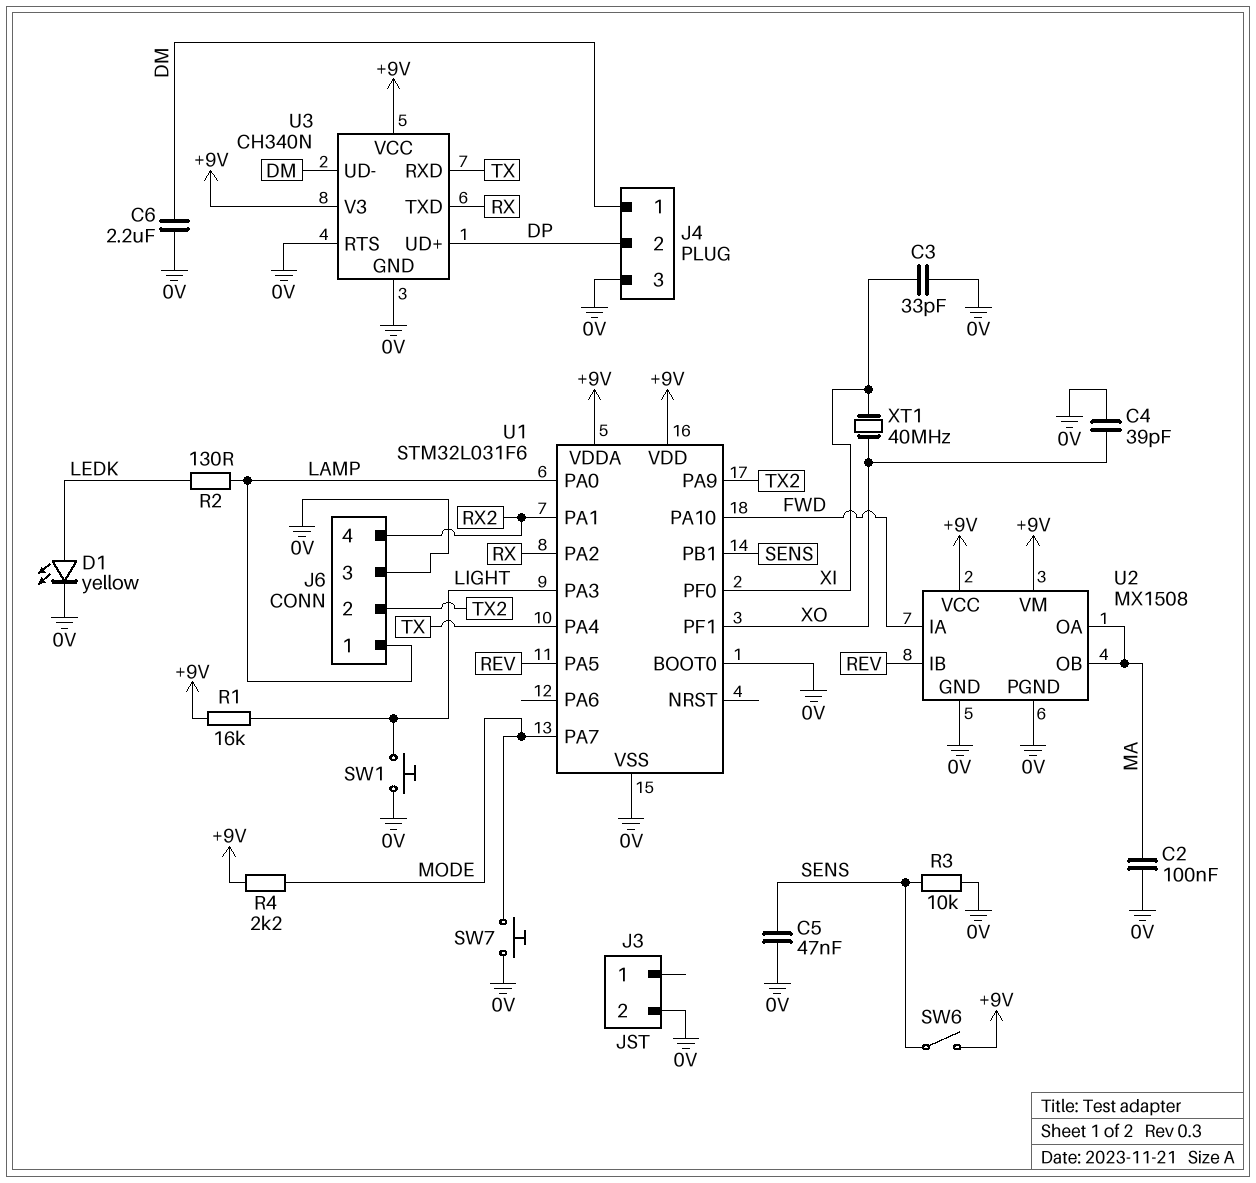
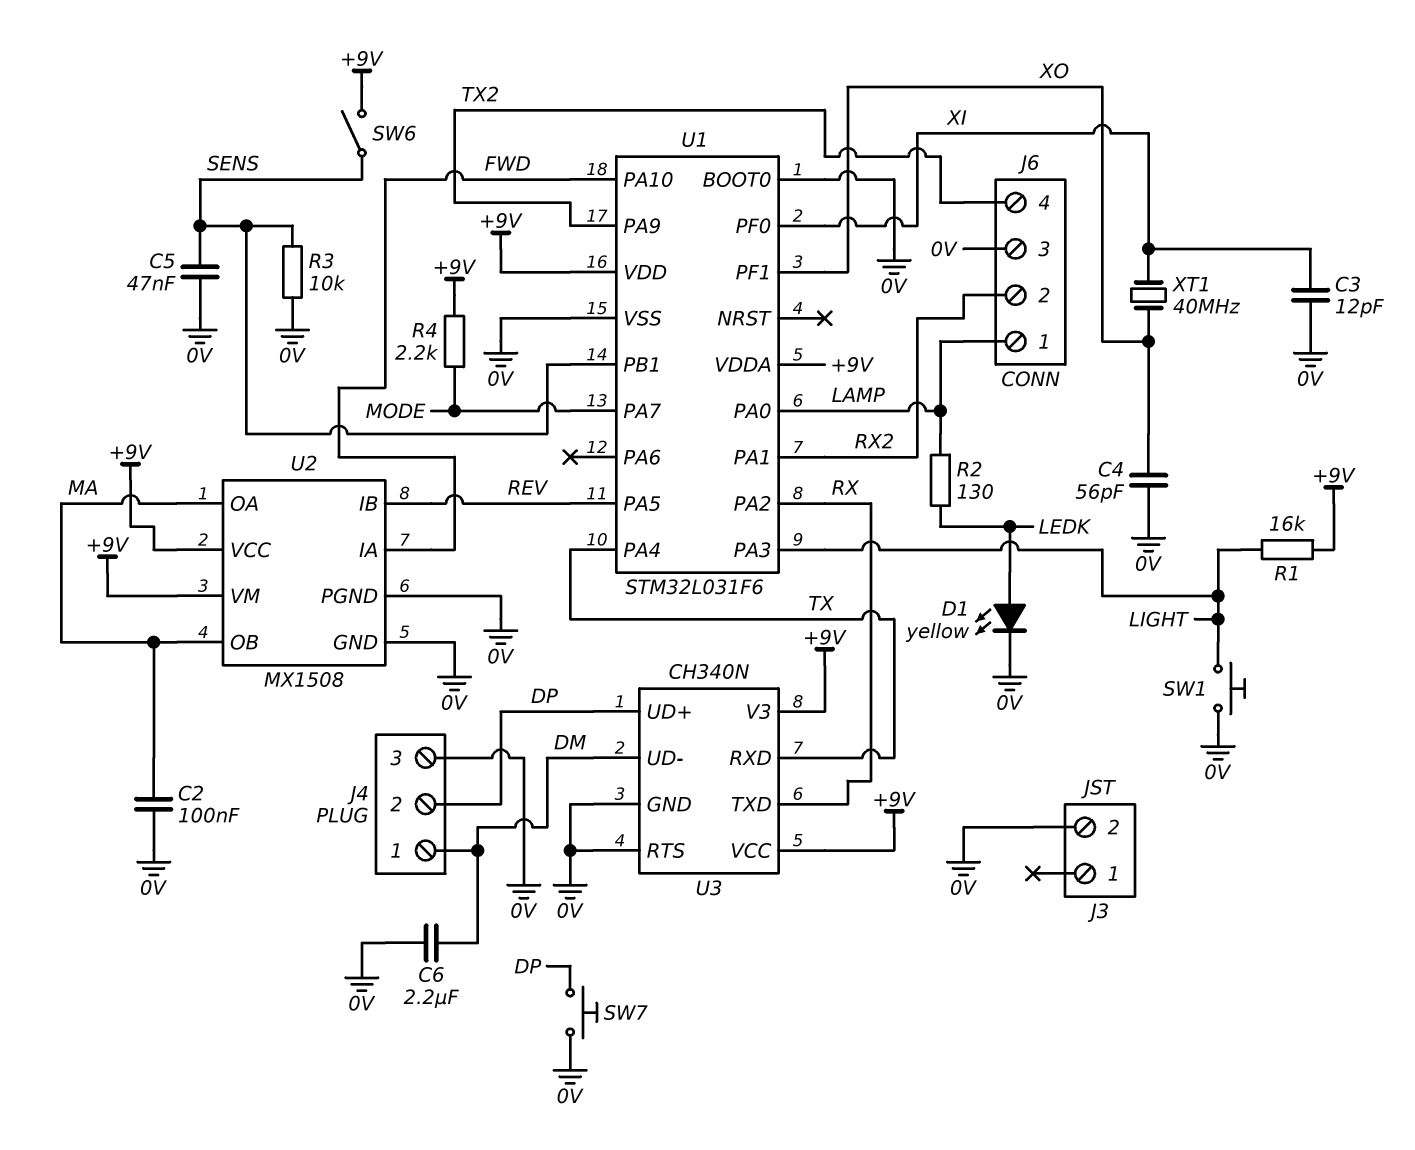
C3: 33pF (0V, XI) -> 12pF (0V, XI)
C4: 39pF (0V, XO) -> 56pF (0V, XO)
J6 pin 2: TX2 -> RX2
J6 pin 4: RX2 -> TX2
SW7: button (0V, MODE) -> button (0V, DP)

